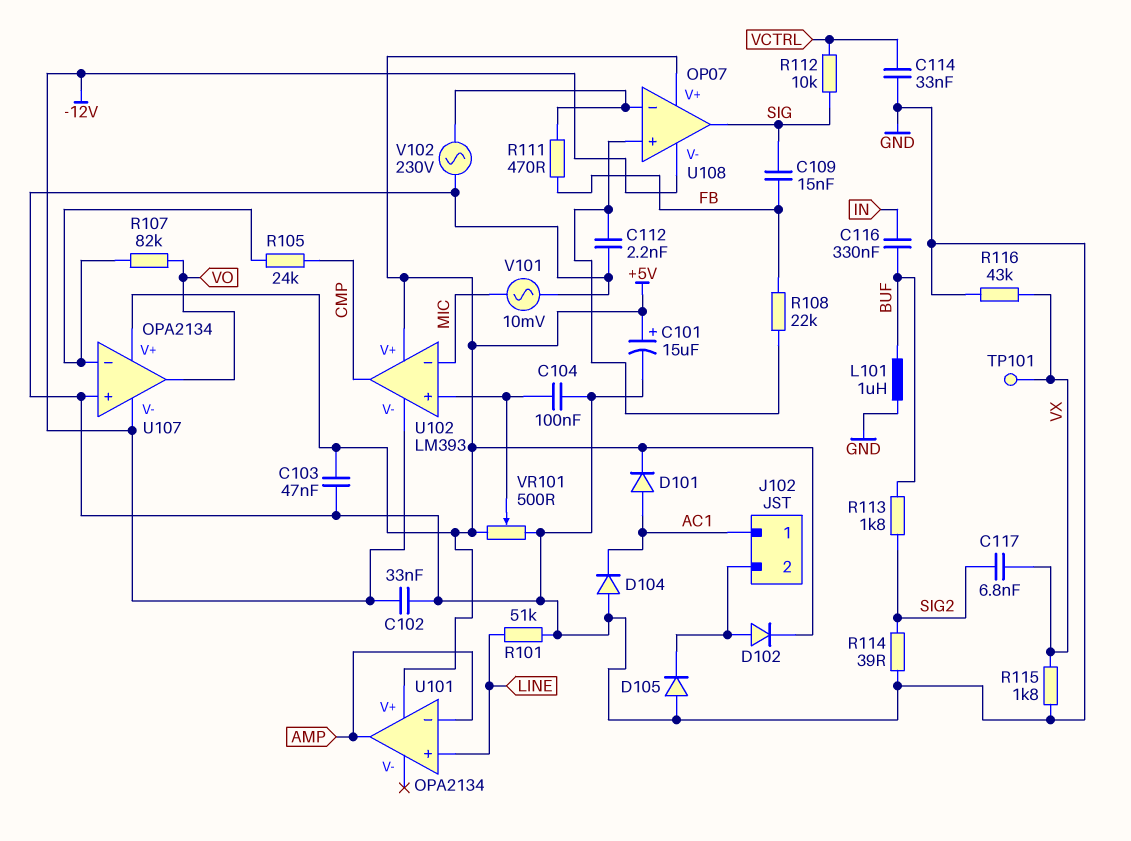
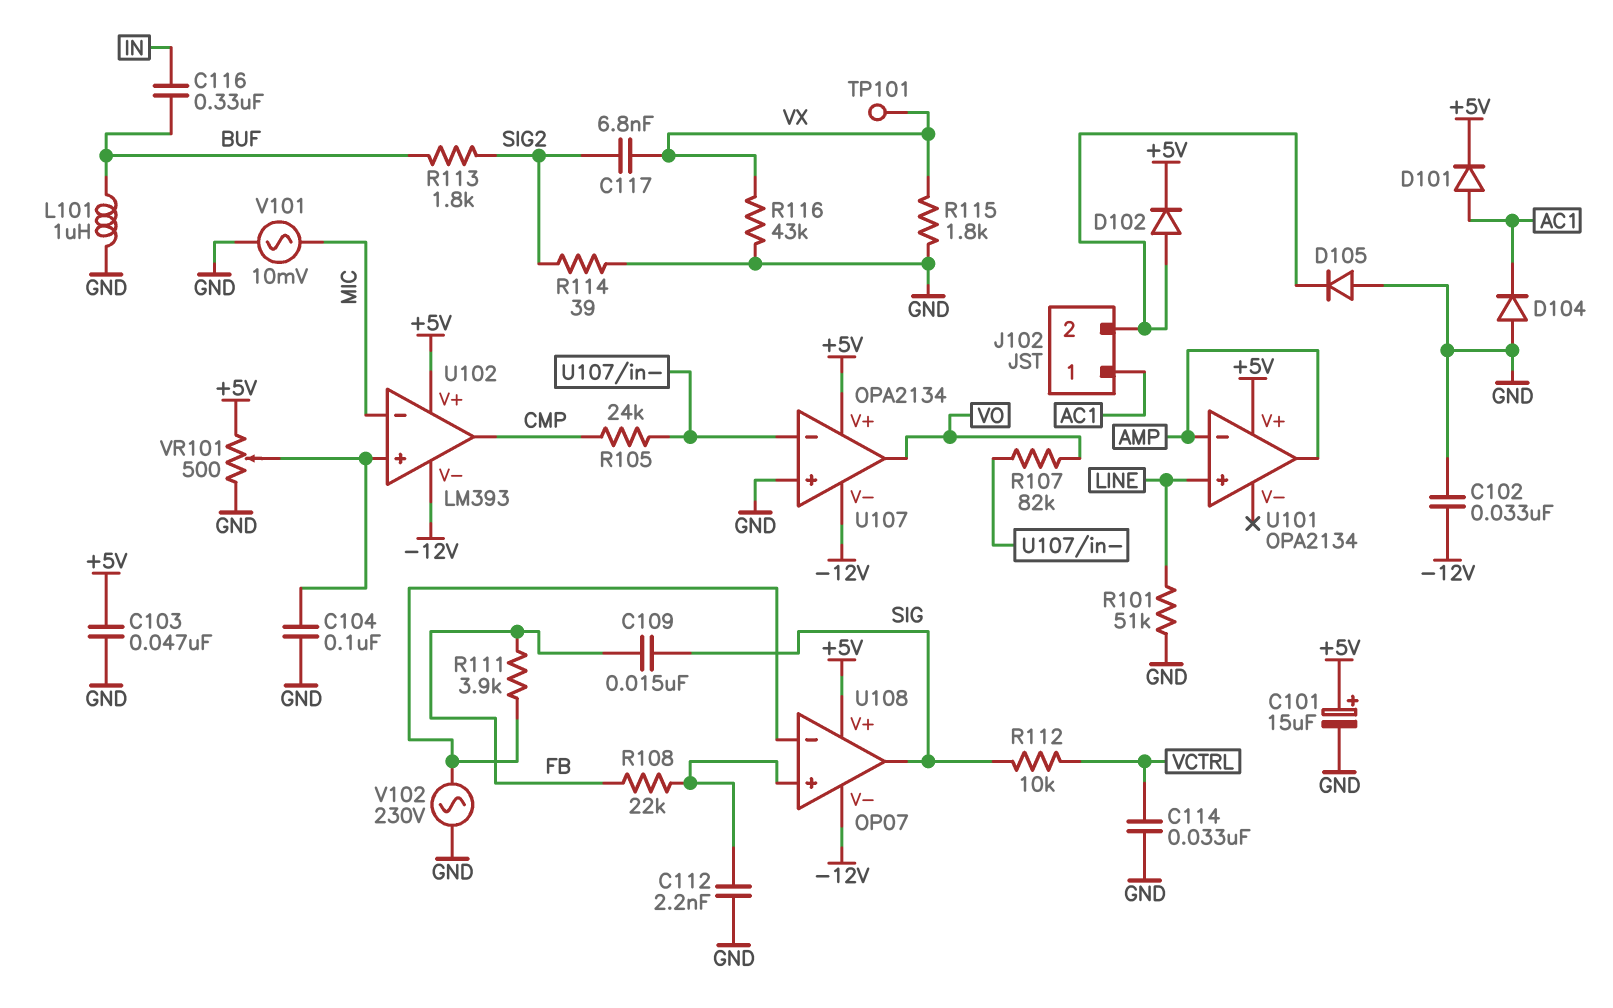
R111: 470 (FB, U108/in-) -> 3.9k (FB, U108/in-)

